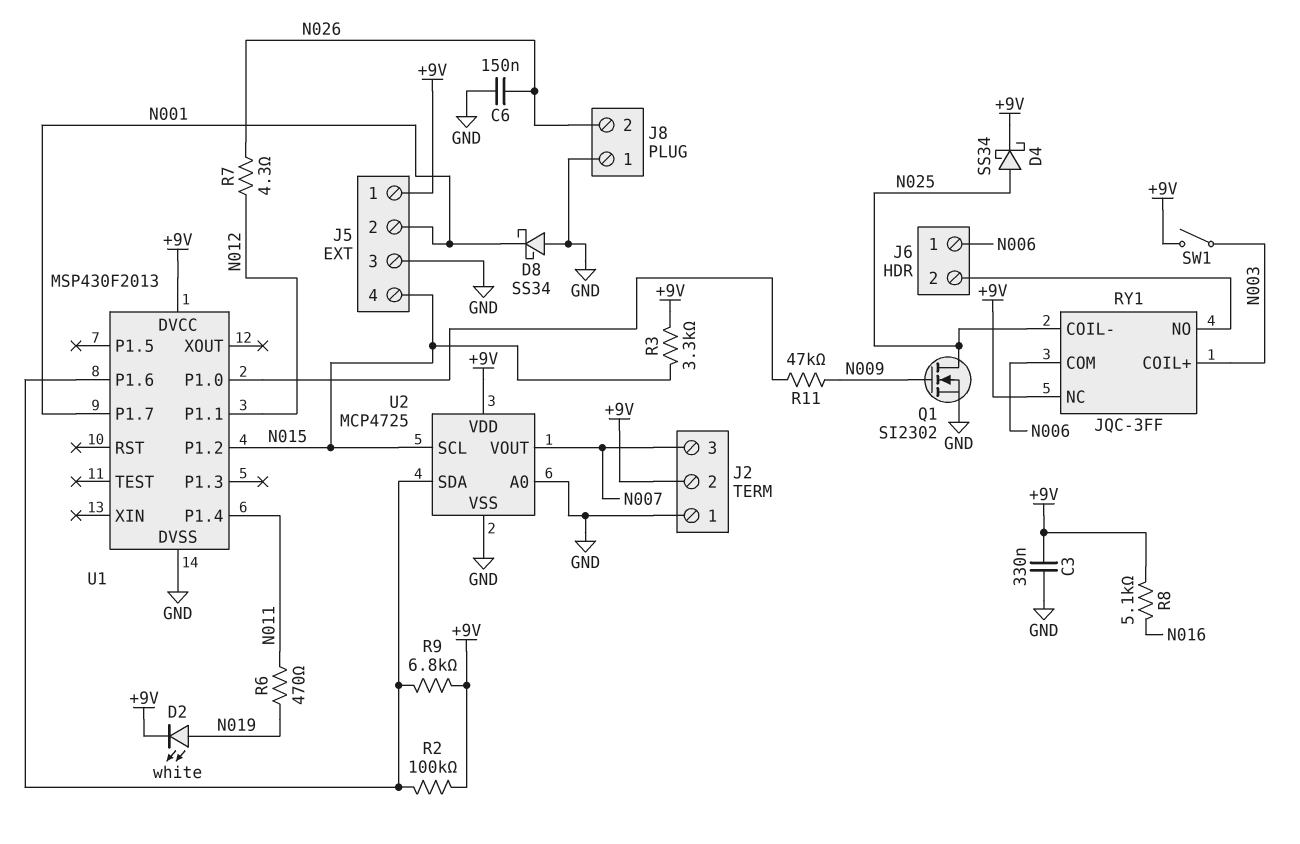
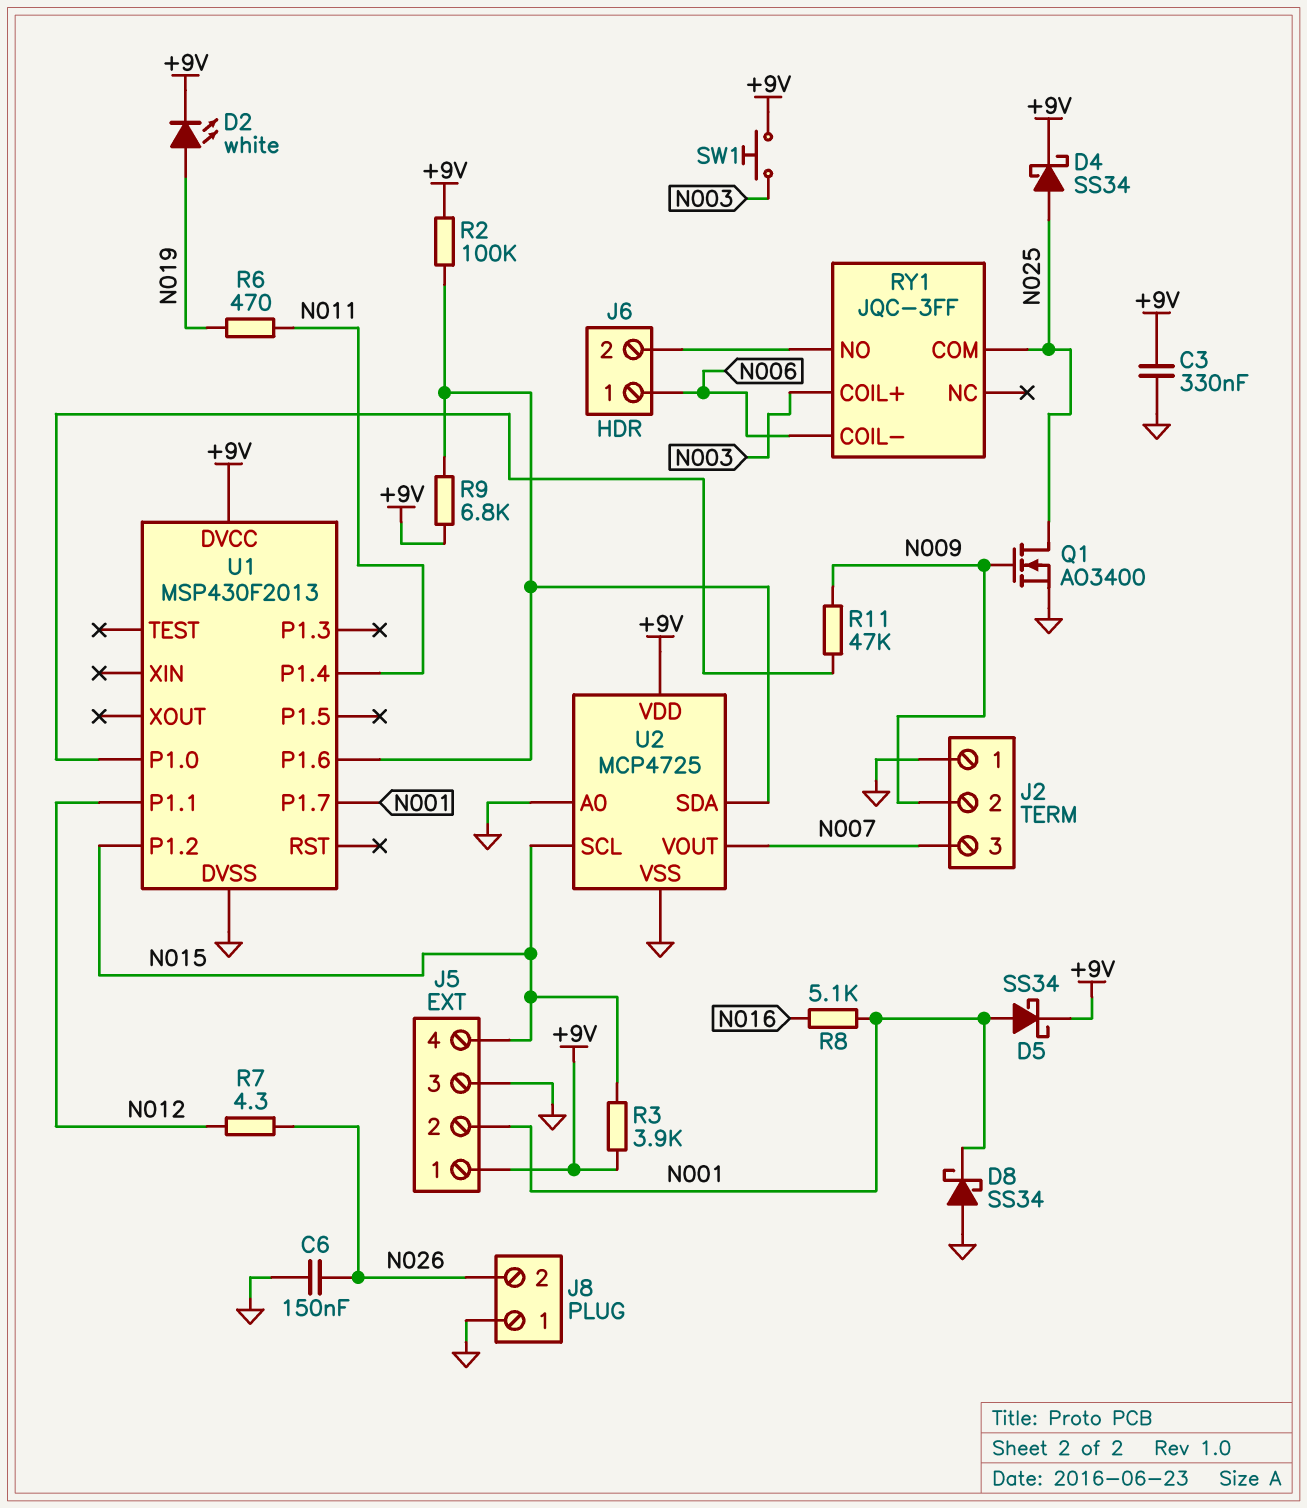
D5: none -> schottky SS34 (A N001, K +9V)
J2 pin 2: +9V -> N009
Q1: NMOS SI2302 (G N009, D N025, S GND) -> NMOS AO3400 (G N009, D N025, S GND)
R3: 3.3k (+9V, N015) -> 3.9k (+9V, N015)
R8: 5.1k (+9V, N016) -> 5.1k (N001, N016)
RY1 pin COIL-: N025 -> N006
RY1 pin COM: N006 -> N025
RY1 pin NC: +9V -> none
SW1: switch (+9V, N003) -> button (+9V, N003)

